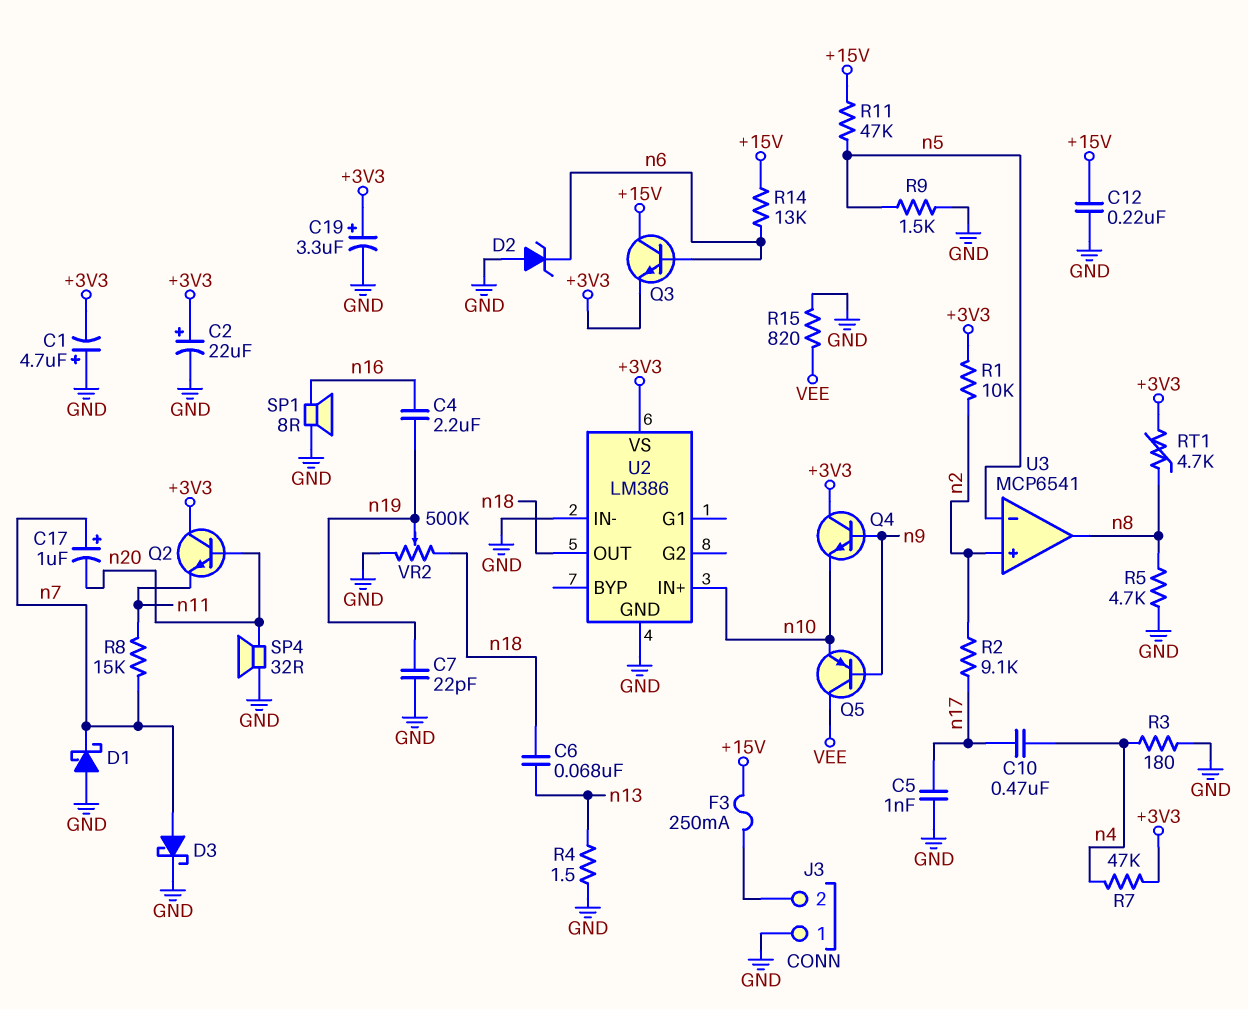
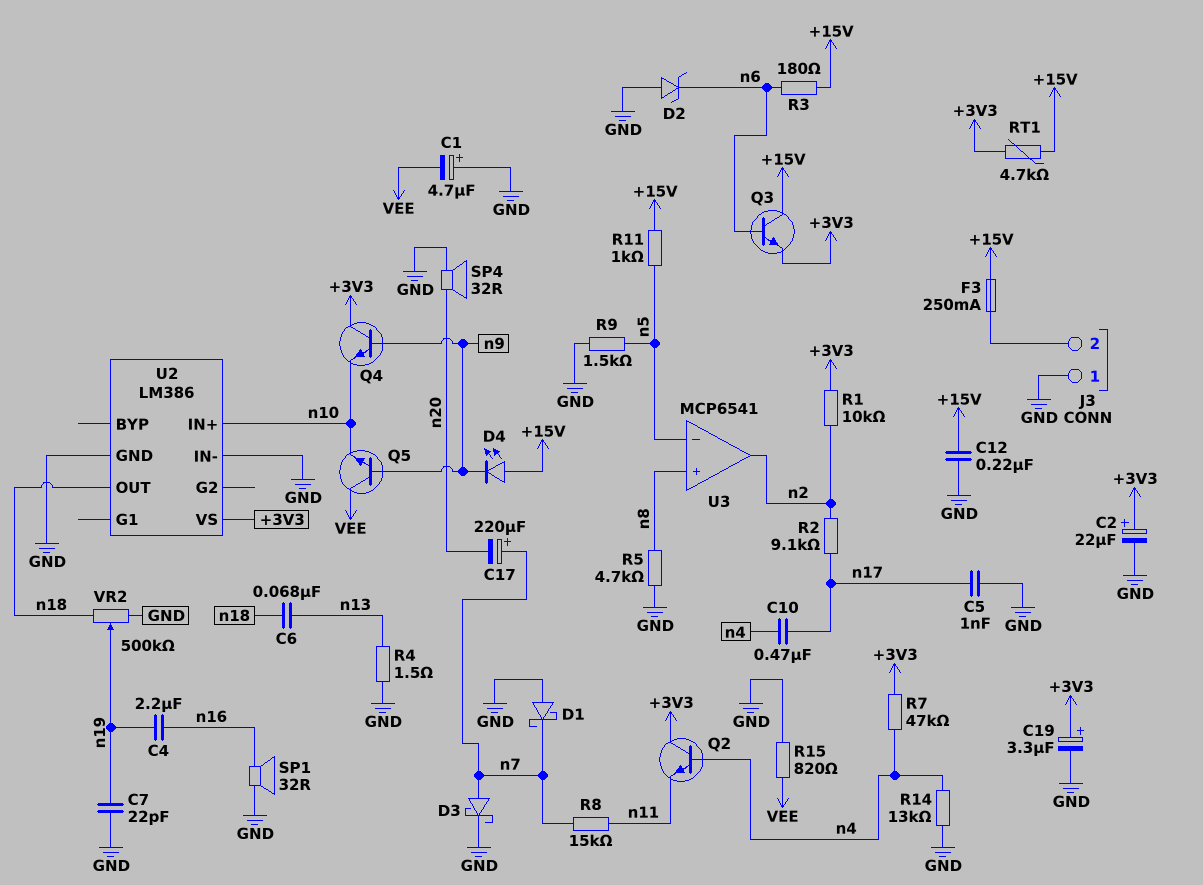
C1: 4.7uF (plus GND, minus +3V3) -> 4.7uF (plus GND, minus VEE)
C17: 1uF (plus n7, minus n20) -> 220uF (plus n7, minus n20)
D4: none -> LED (A +15V, K n9)
Q2: NPN (B n20, C +3V3, E n11) -> NPN (B n4, C +3V3, E n11)
Q5: PNP (B n9, C VEE, E n10) -> NPN (B n9, C VEE, E n10)
R3: 180 (GND, n4) -> 180 (+15V, n6)
R11: 47k (+15V, n5) -> 1k (+15V, n5)
R14: 13k (+15V, n6) -> 13k (GND, n4)
RT1: 4.7k (+3V3, n8) -> 4.7k (+3V3, +15V)
SP1: speaker 8R (GND, n16) -> speaker 32R (GND, n16)
U3 pin in+: n2 -> n8
U3 pin out: n8 -> n2

